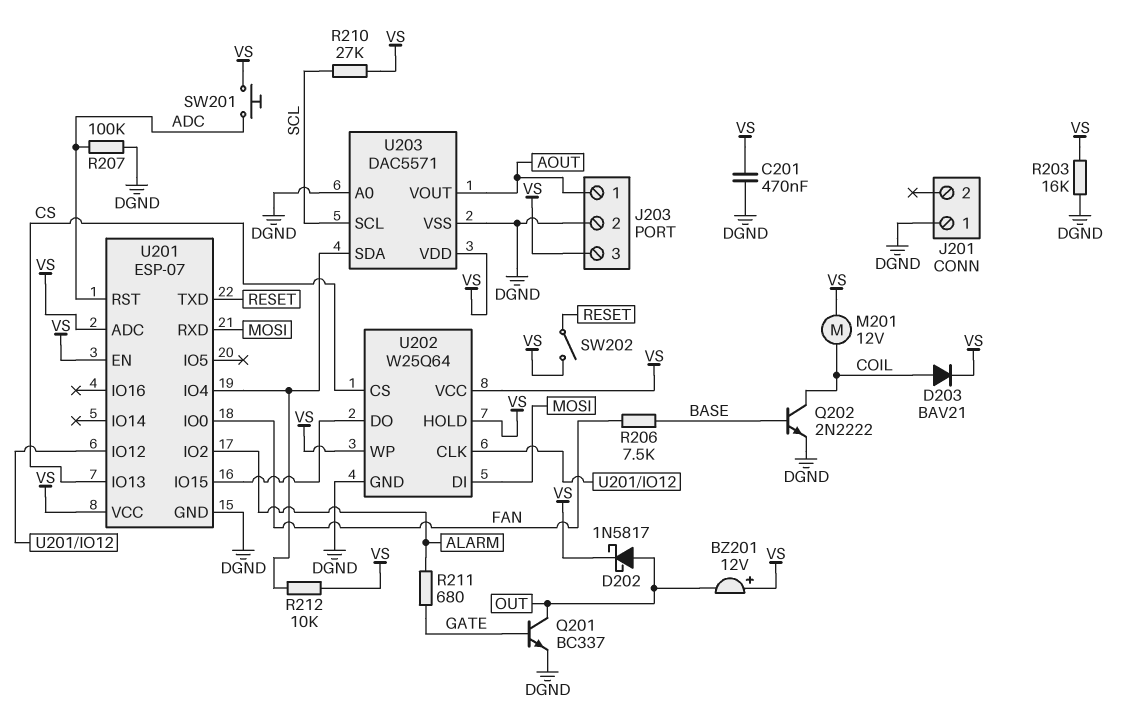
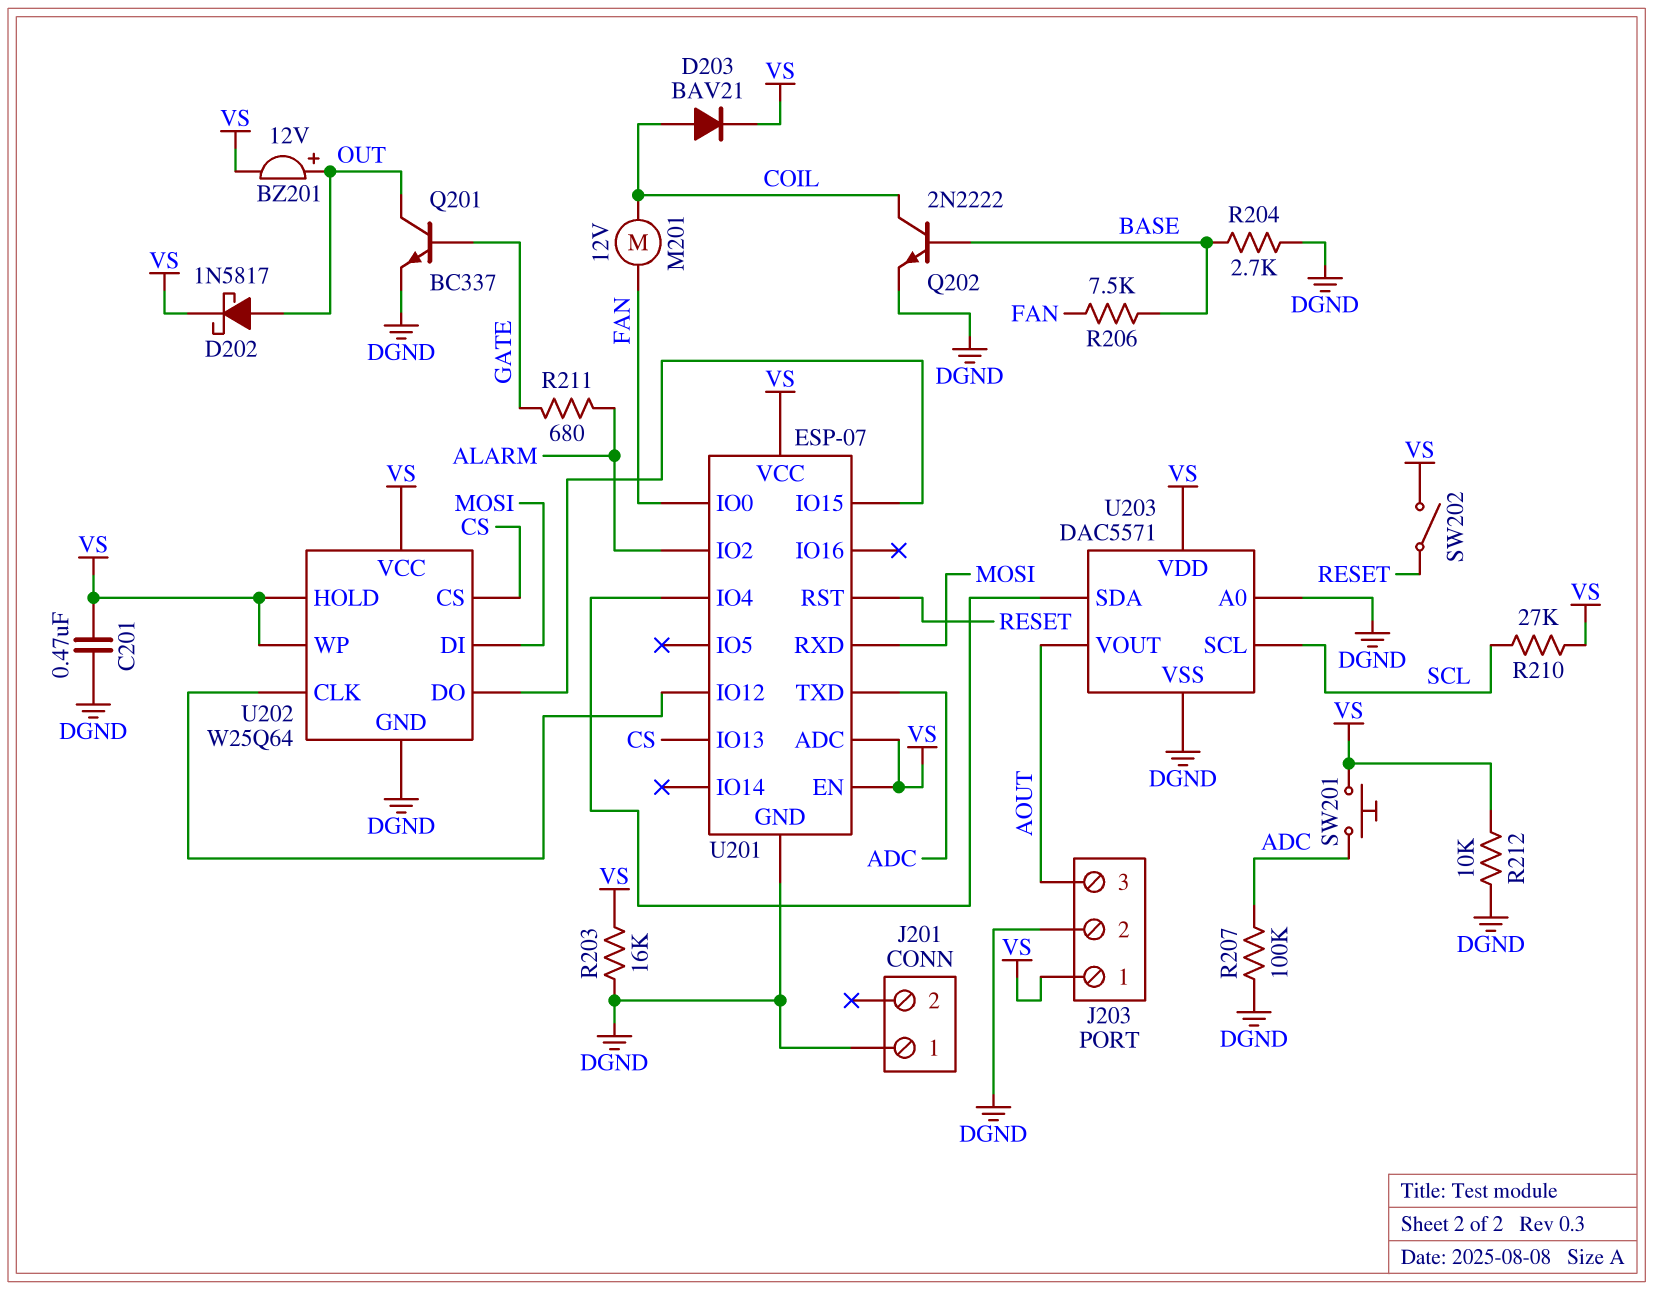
BZ201: buzzer 12V (plus VS, minus OUT) -> buzzer 12V (plus OUT, minus VS)
J203 pin 1: AOUT -> VS
J203 pin 3: VS -> AOUT
M201: motor 12V (COIL, VS) -> motor 12V (COIL, FAN)
R204: none -> 2.7k (BASE, DGND)
R212: 10k (U201/IO4, VS) -> 10k (DGND, VS)
U201 pin RST: ADC -> RESET
U201 pin TXD: RESET -> ADC

